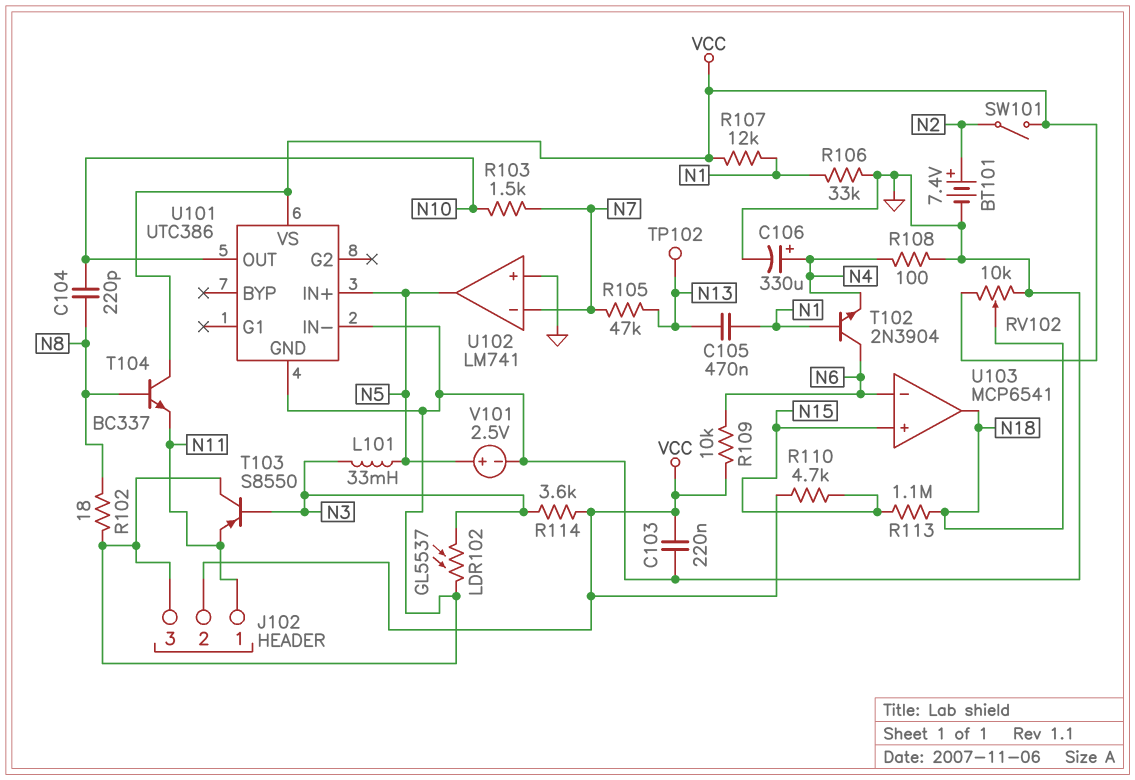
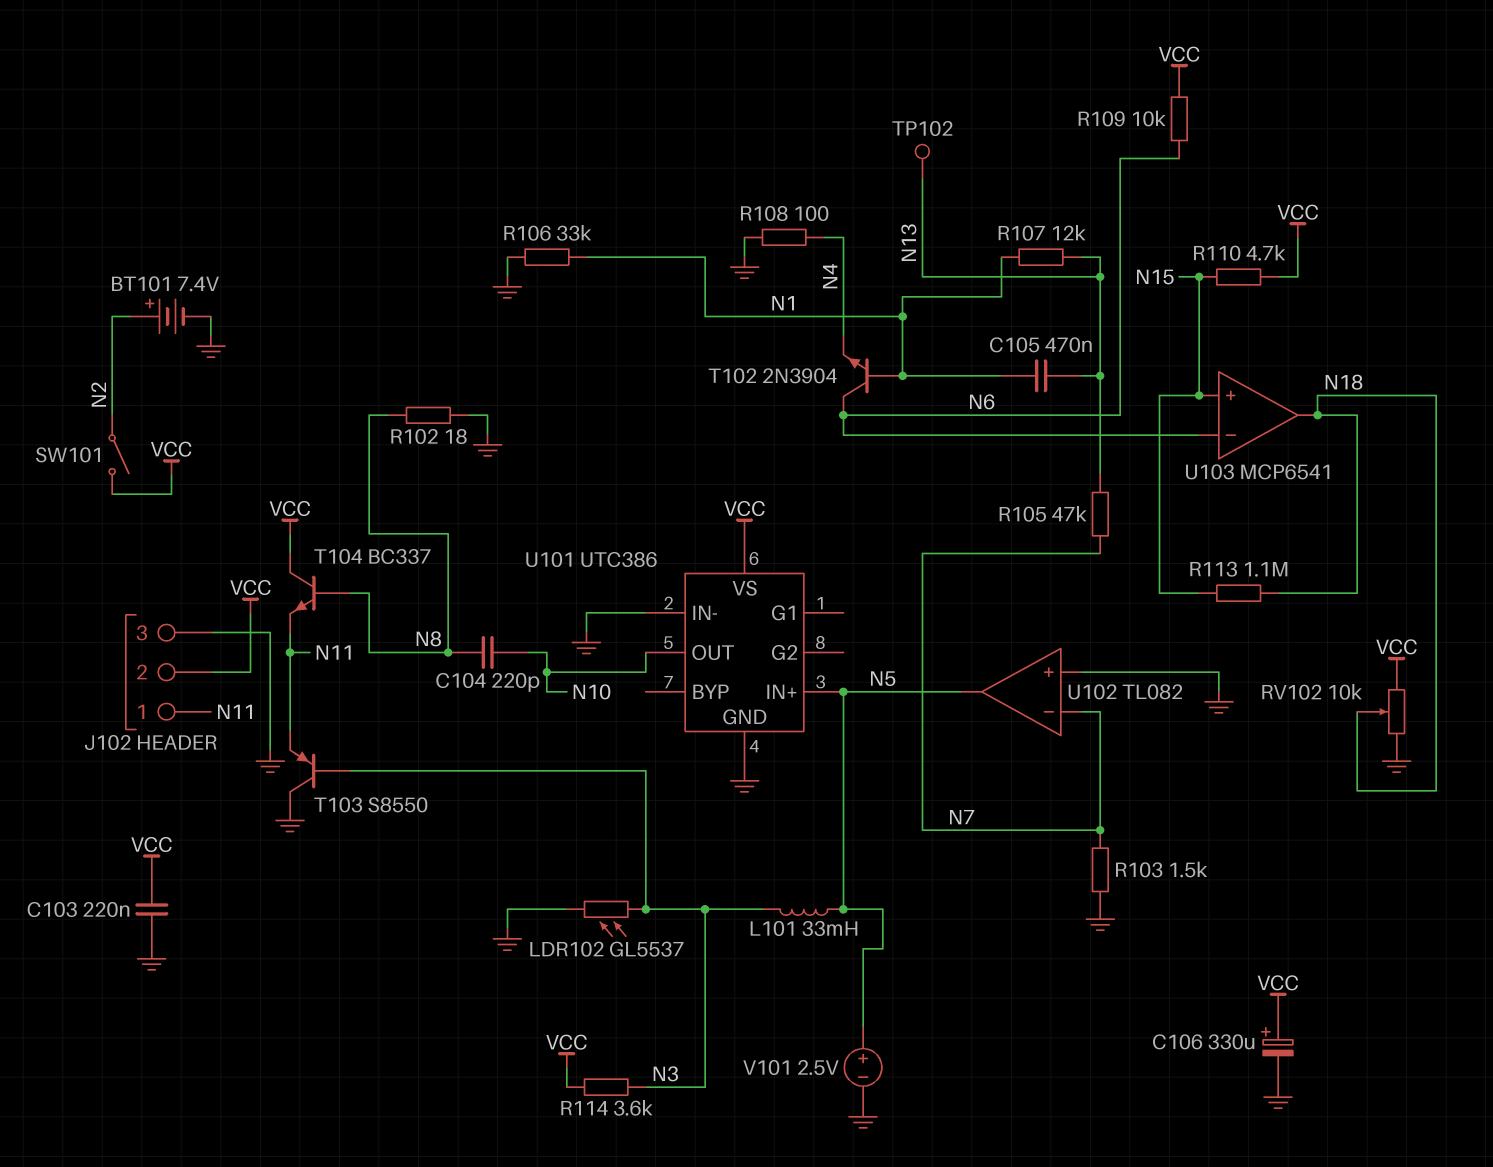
C106: 330uF (plus N4, minus GND) -> 330uF (plus VCC, minus GND)
R103: 1.5k (N7, N10) -> 1.5k (GND, N7)
R107: 12k (N1, VCC) -> 12k (N1, N13)
U102: LM741 -> TL082

